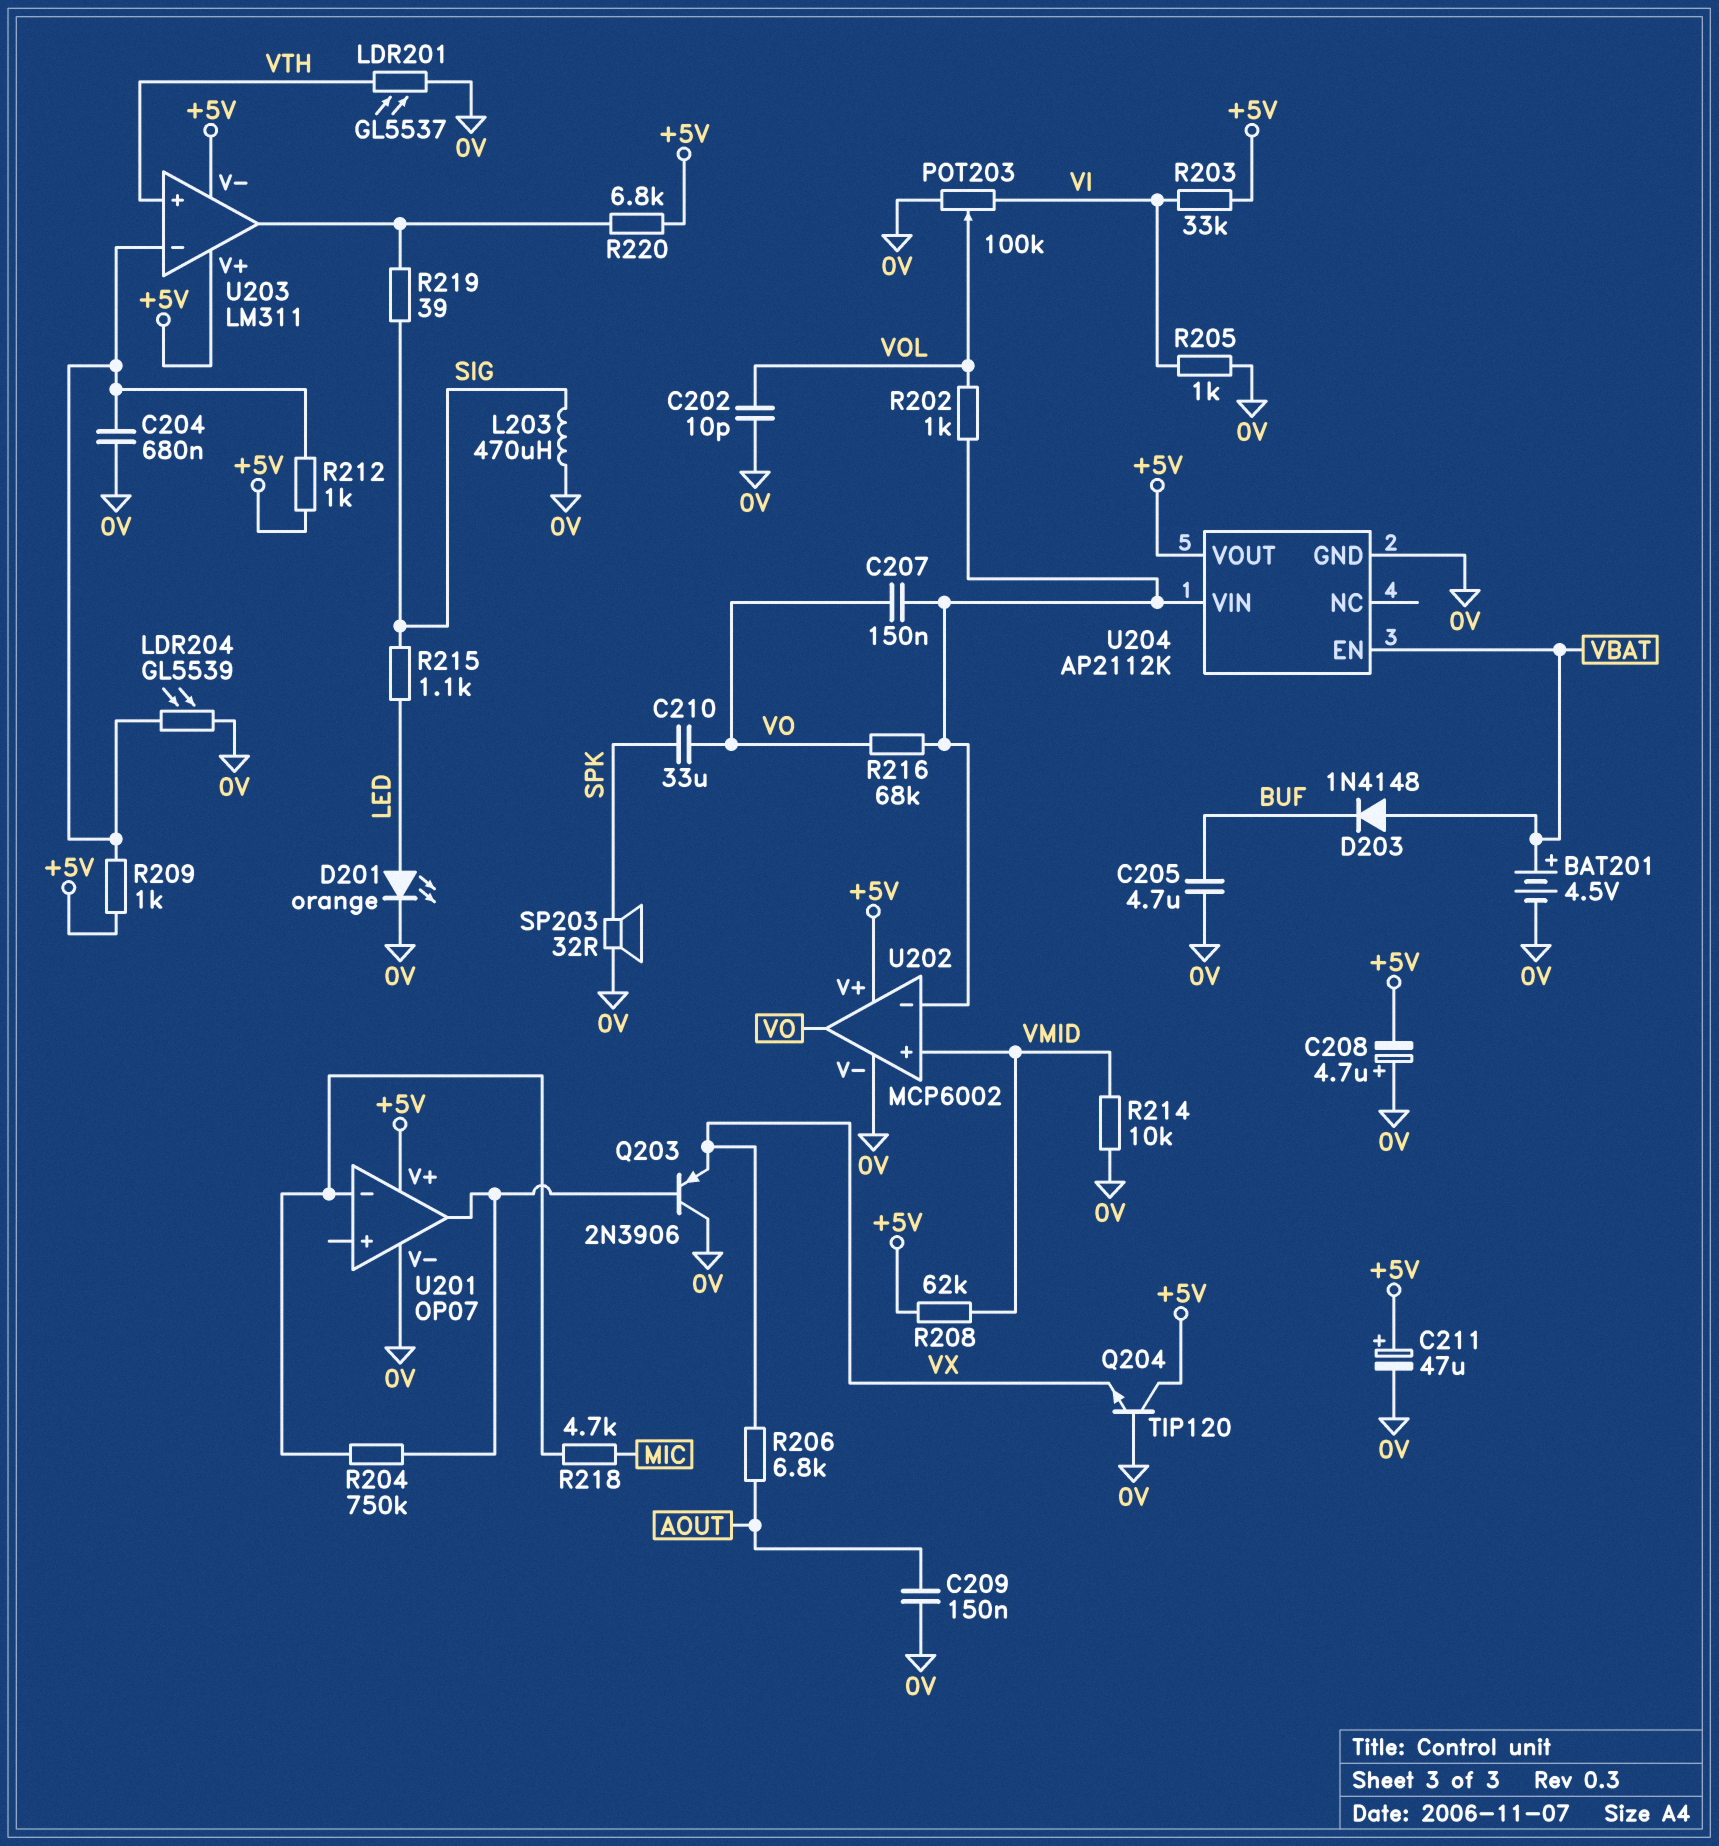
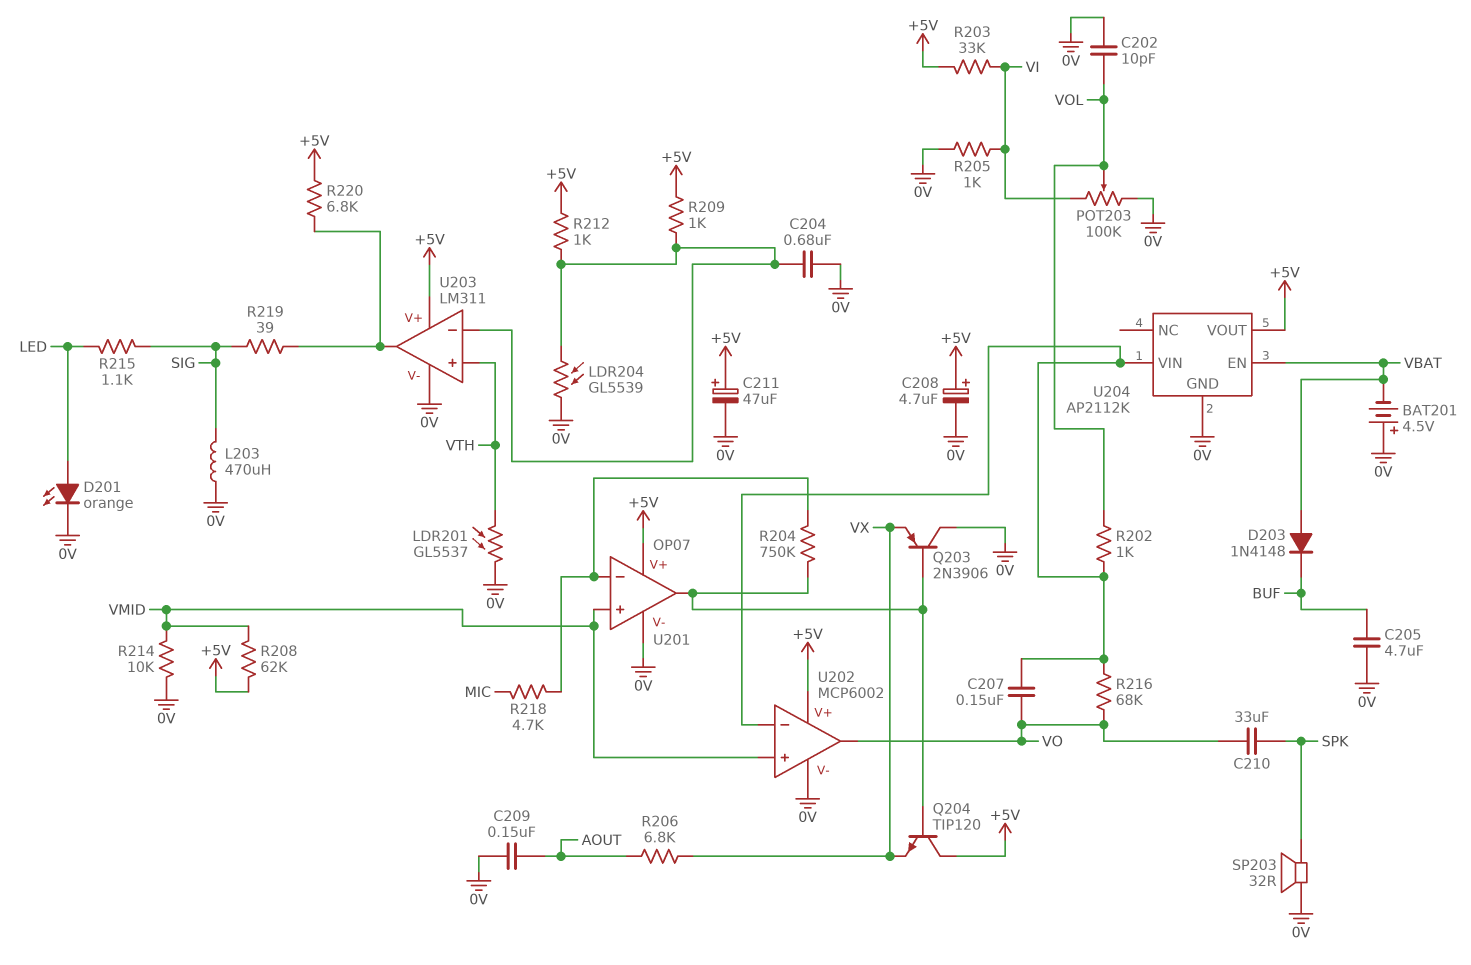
BAT201: 4.5V (plus VBAT, minus 0V) -> 4.5V (plus 0V, minus VBAT)
C208: 4.7uF (plus 0V, minus +5V) -> 4.7uF (plus +5V, minus 0V)
Q204: NPN TIP120 (B 0V, C +5V, E VX) -> NPN TIP120 (B U201/out, C +5V, E VX)
U201 pin in+: none -> VMID
U203 pin V-: +5V -> 0V

